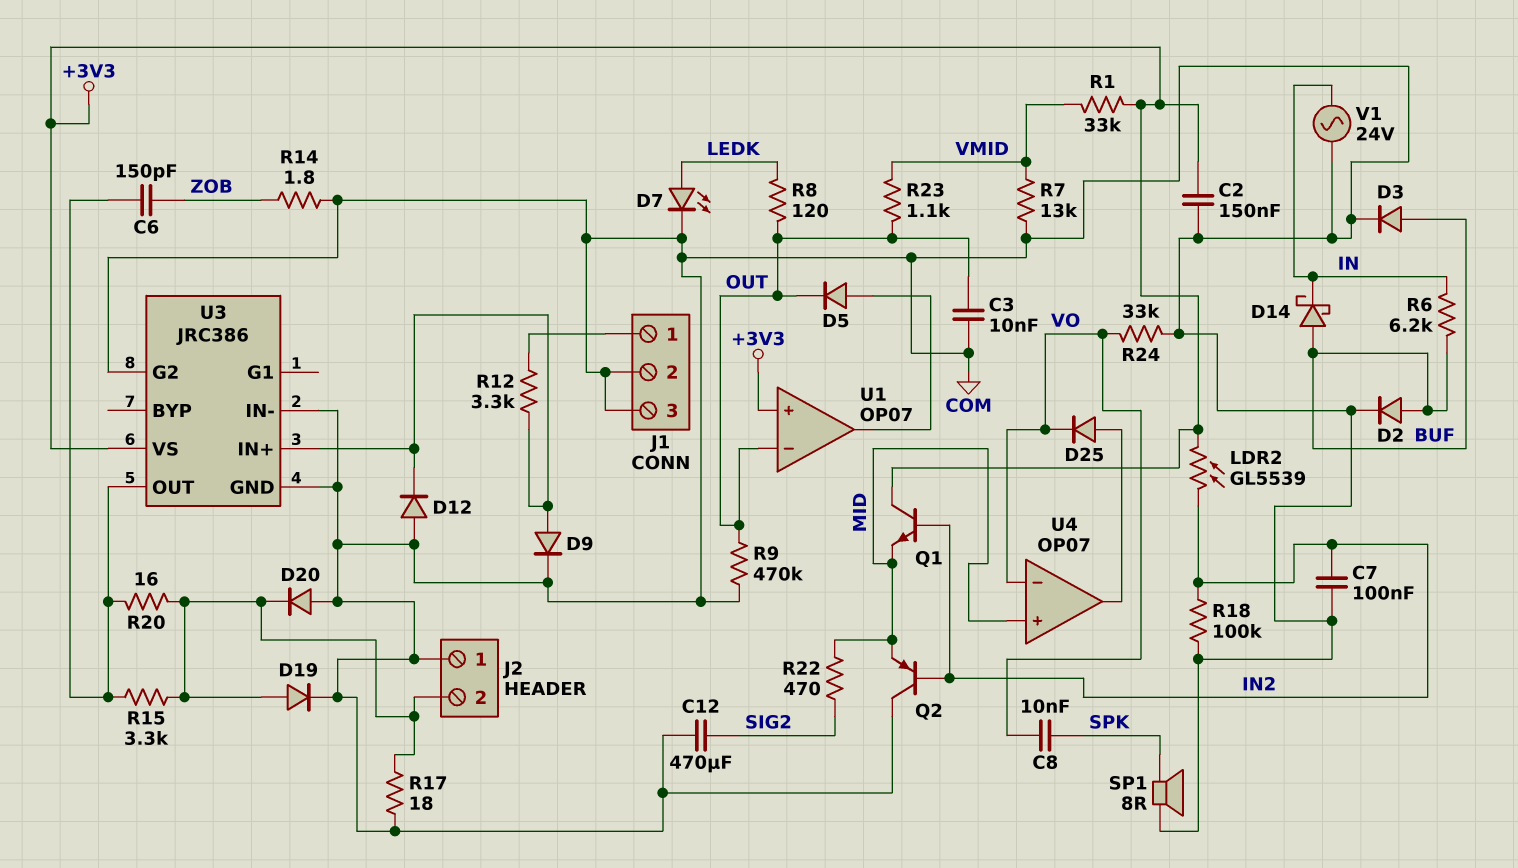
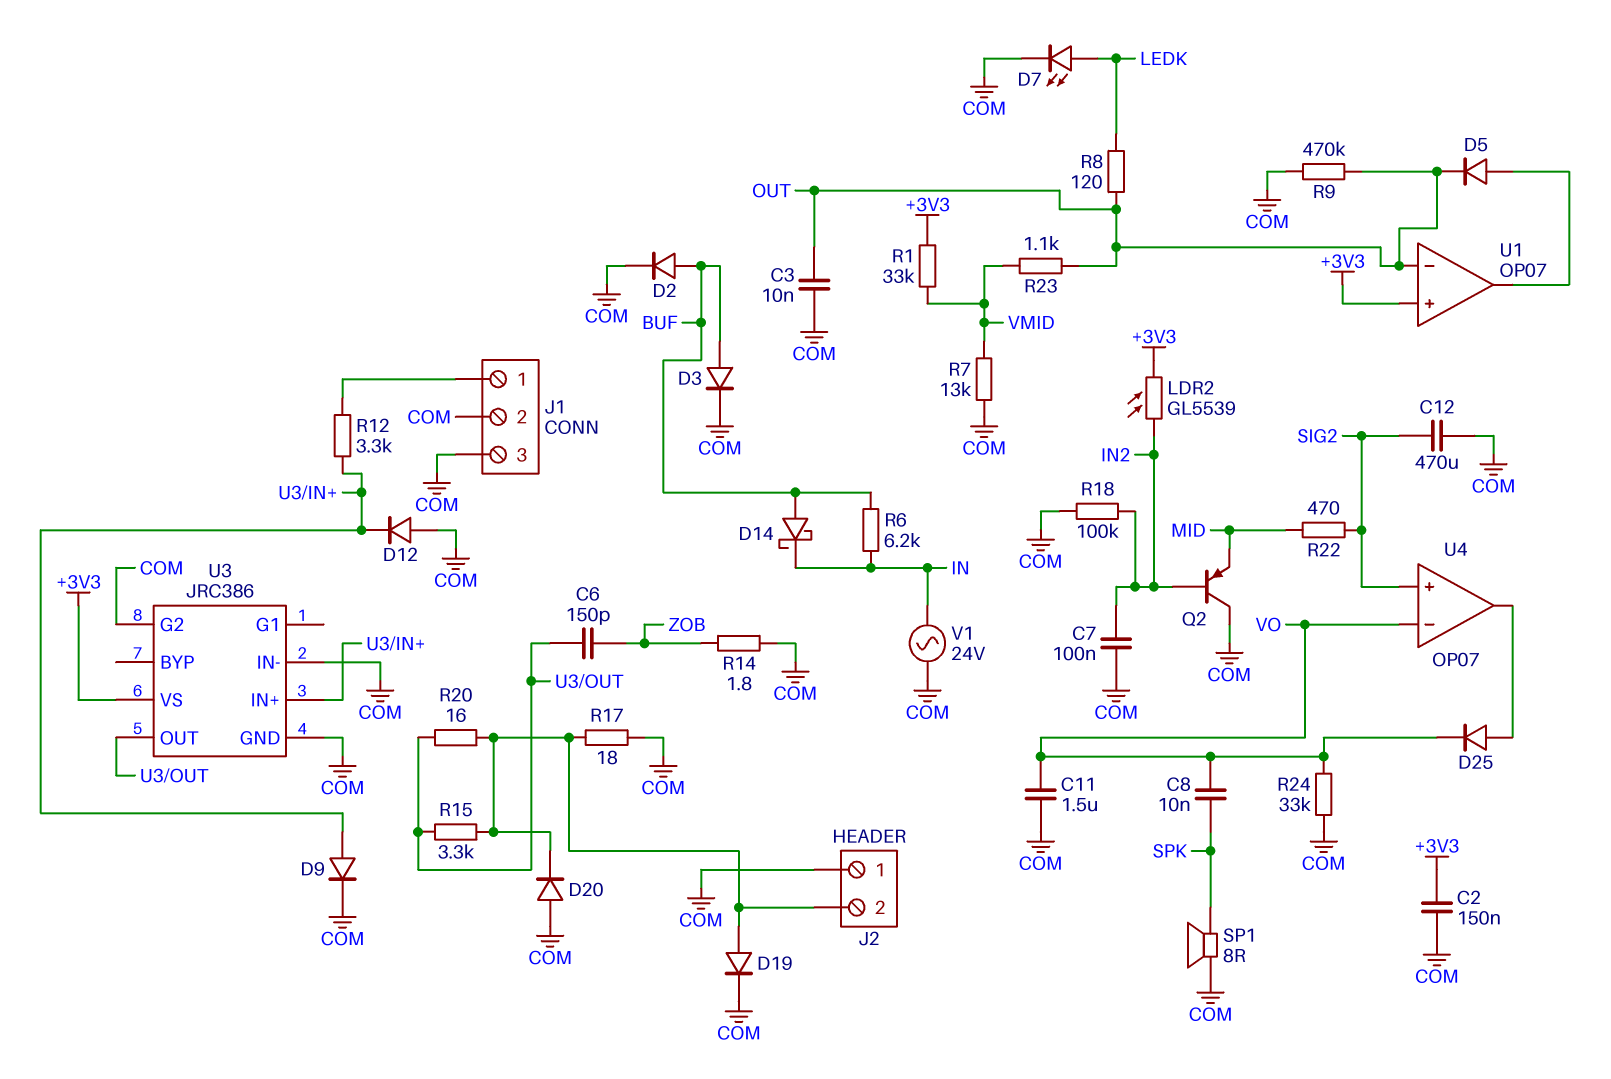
C11: none -> 1.5uF (COM, VO)
Q1: NPN (B IN2, C +3V3, E MID) -> none
U4 pin in+: MID -> SIG2

